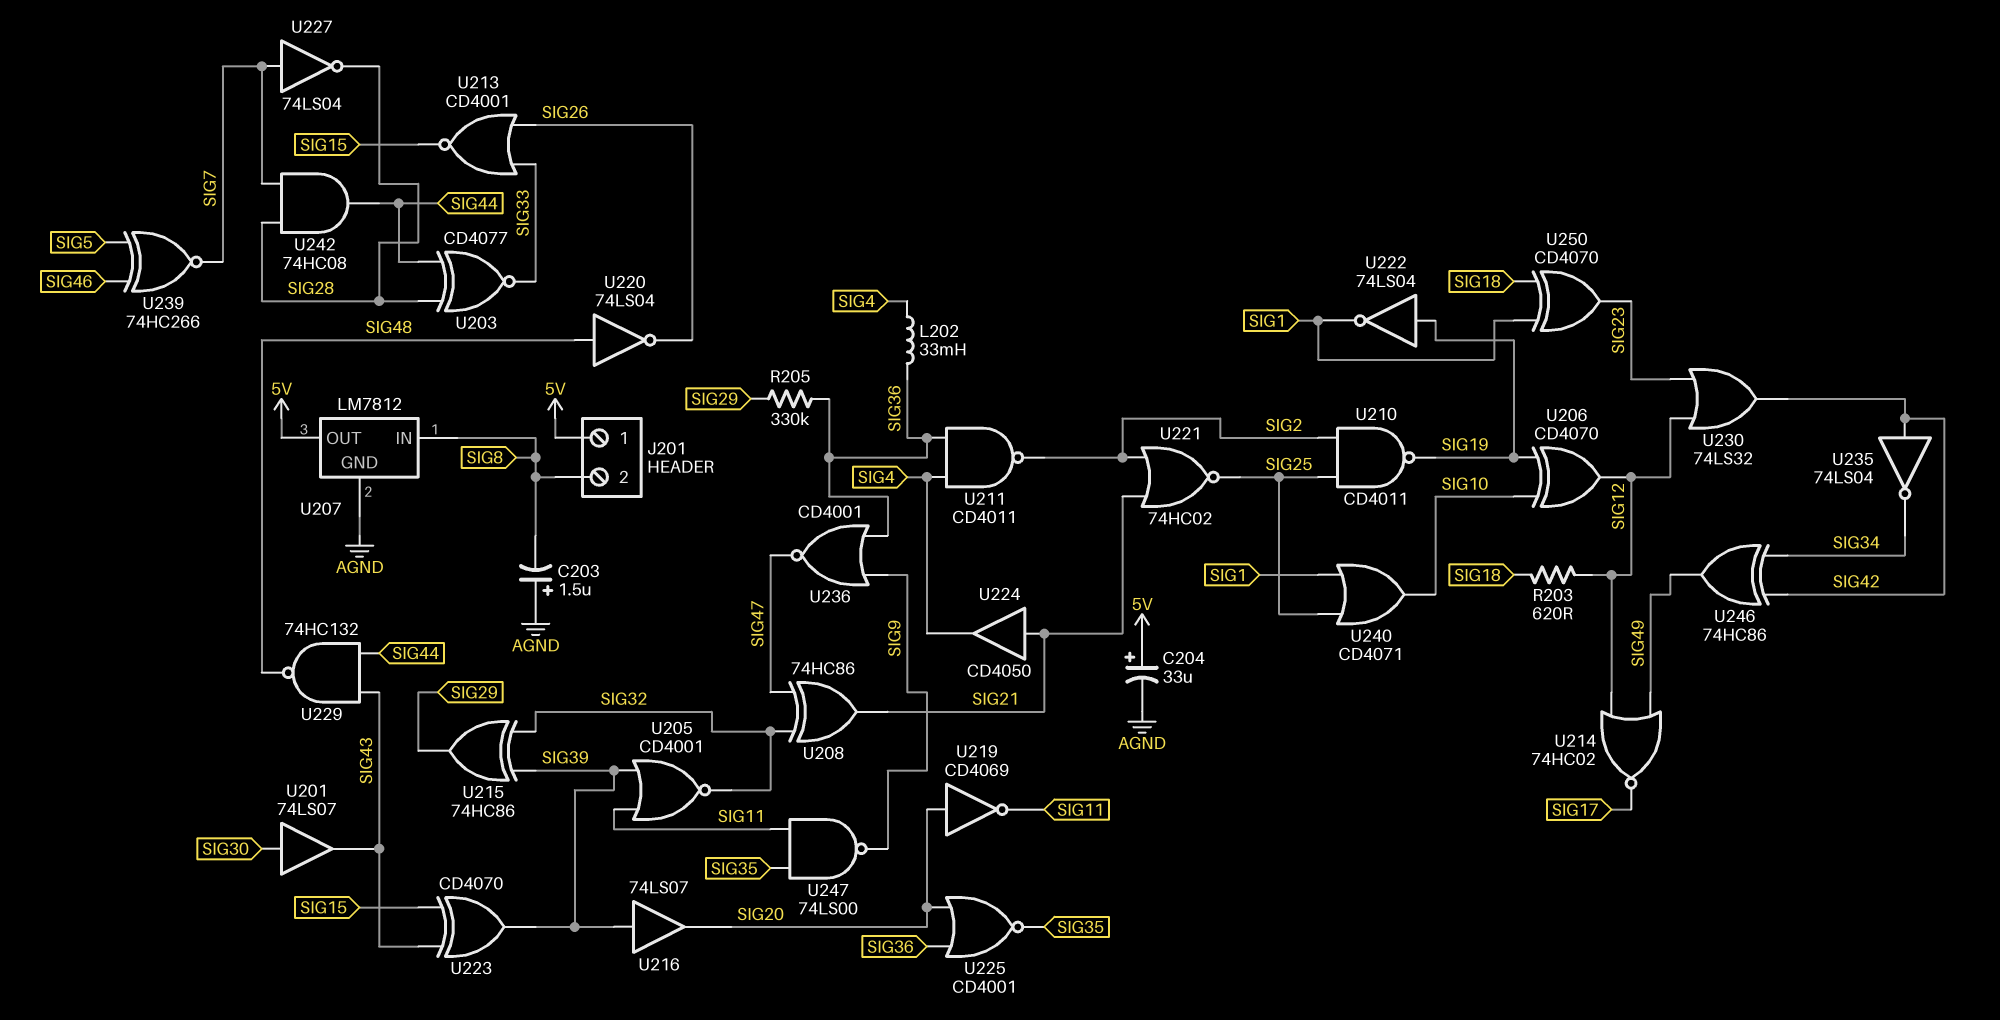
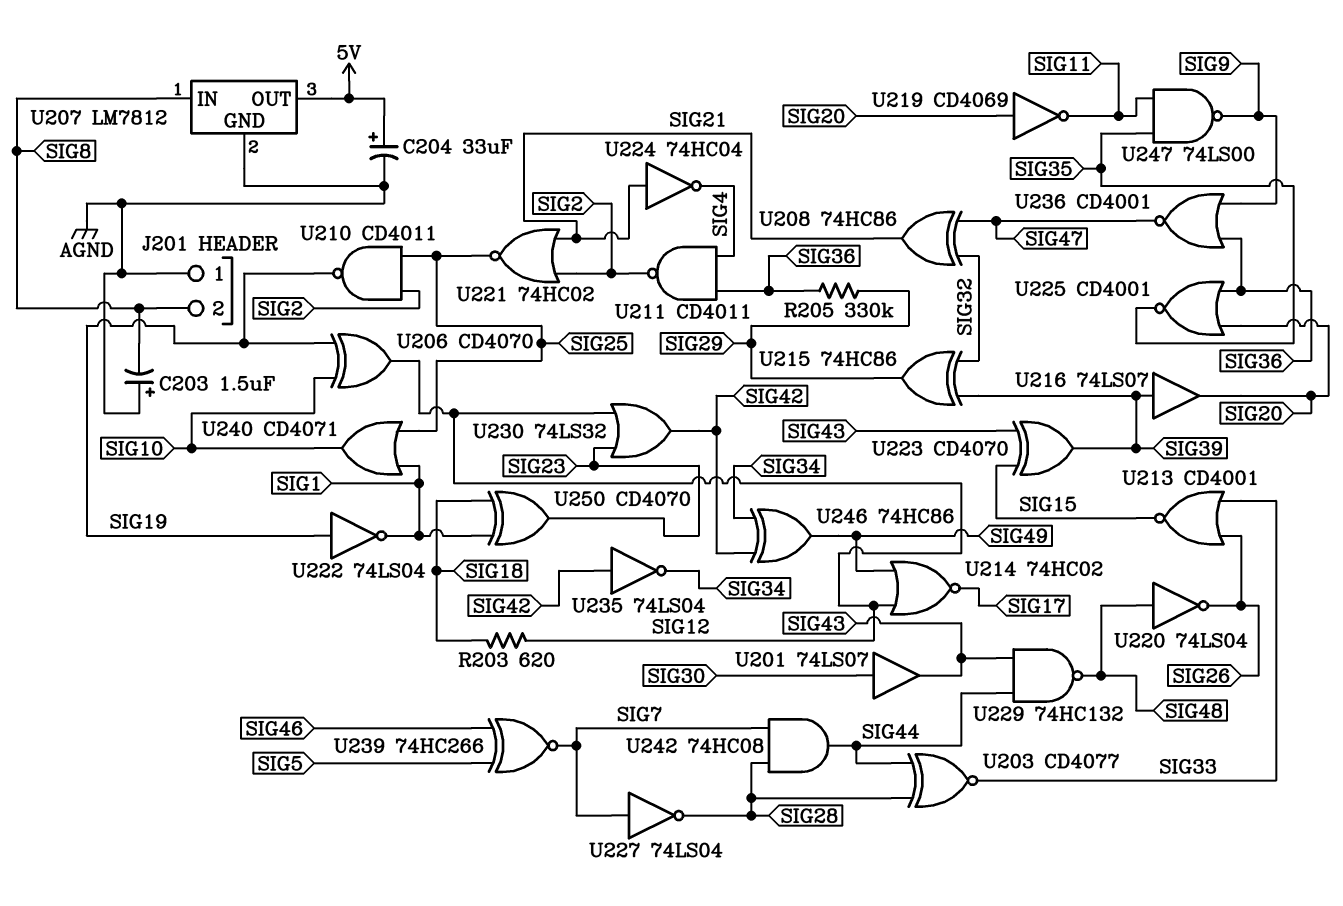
J201 pin 1: 5V -> AGND
L202: 33mH (SIG4, SIG36) -> none
U205: NOR CD4001 (in SIG11, in SIG39, out SIG32) -> none
U224: buffer CD4050 (in SIG21, out SIG4) -> NOT 74HC04 (in SIG21, out SIG4)

